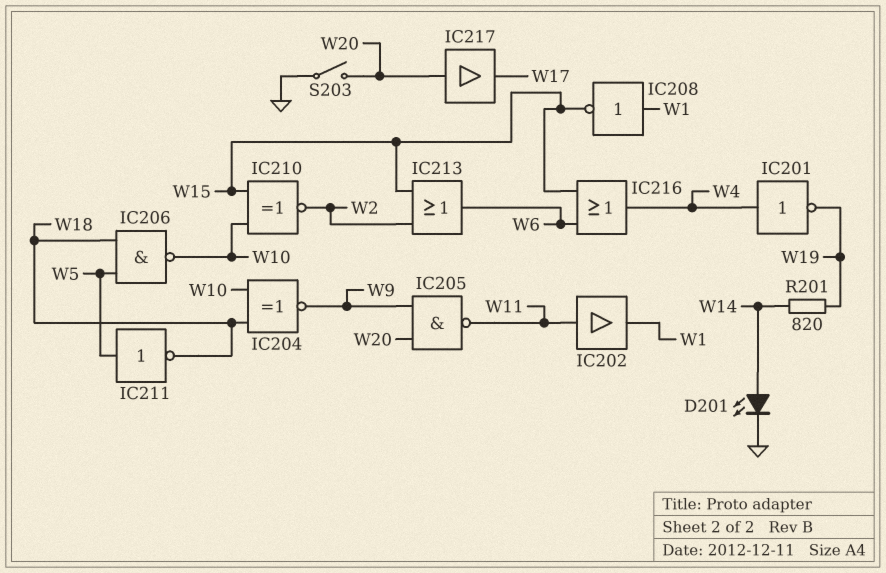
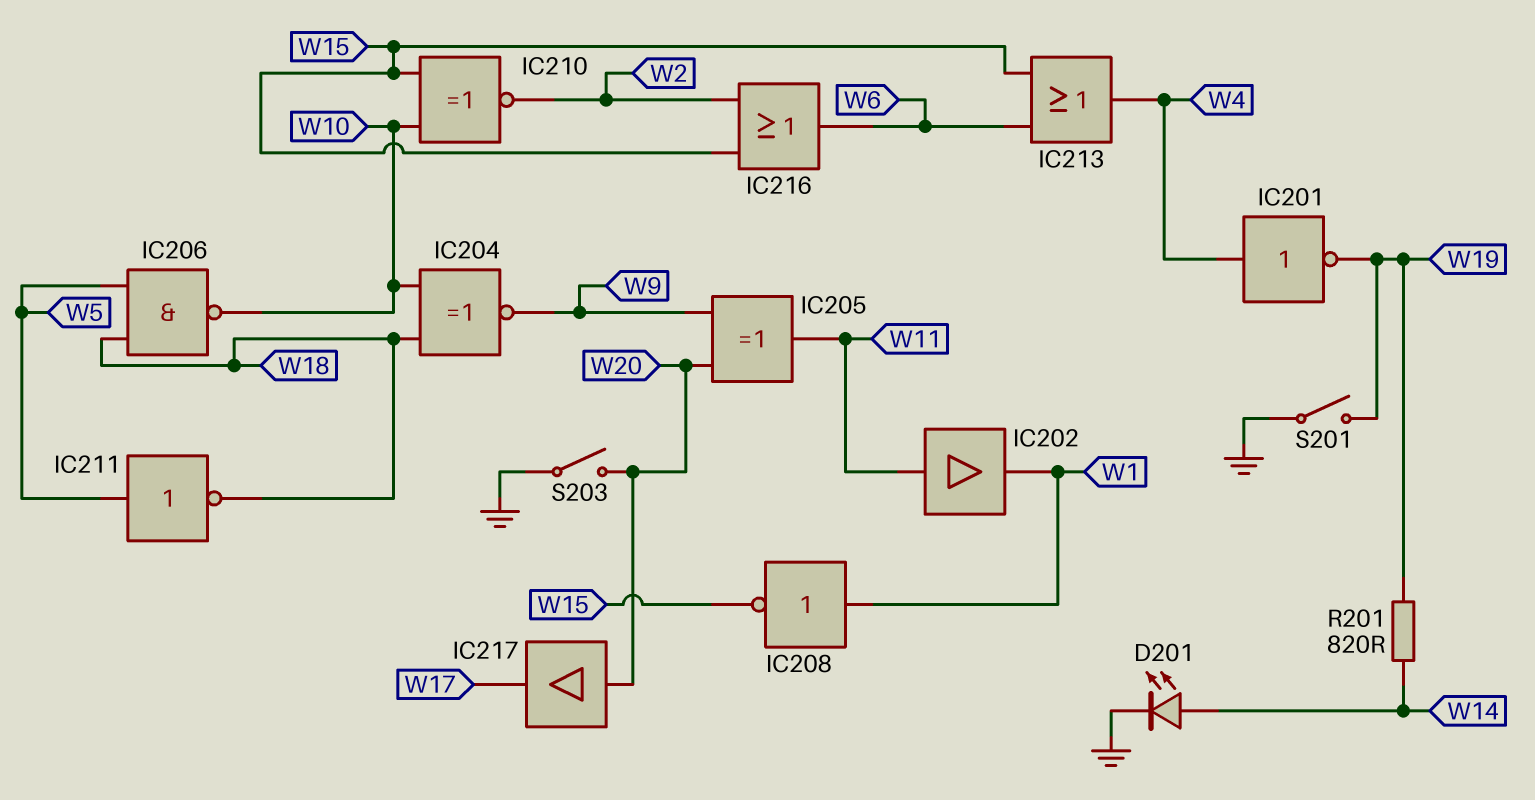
IC205: NAND (in W9, in W20, out W11) -> XOR (in W9, in W20, out W11)
IC213: OR (in W2, in W15, out W6) -> OR (in W6, in W15, out W4)
IC216: OR (in W6, in W15, out W4) -> OR (in W2, in W15, out W6)
S201: none -> switch (GND, W19)

